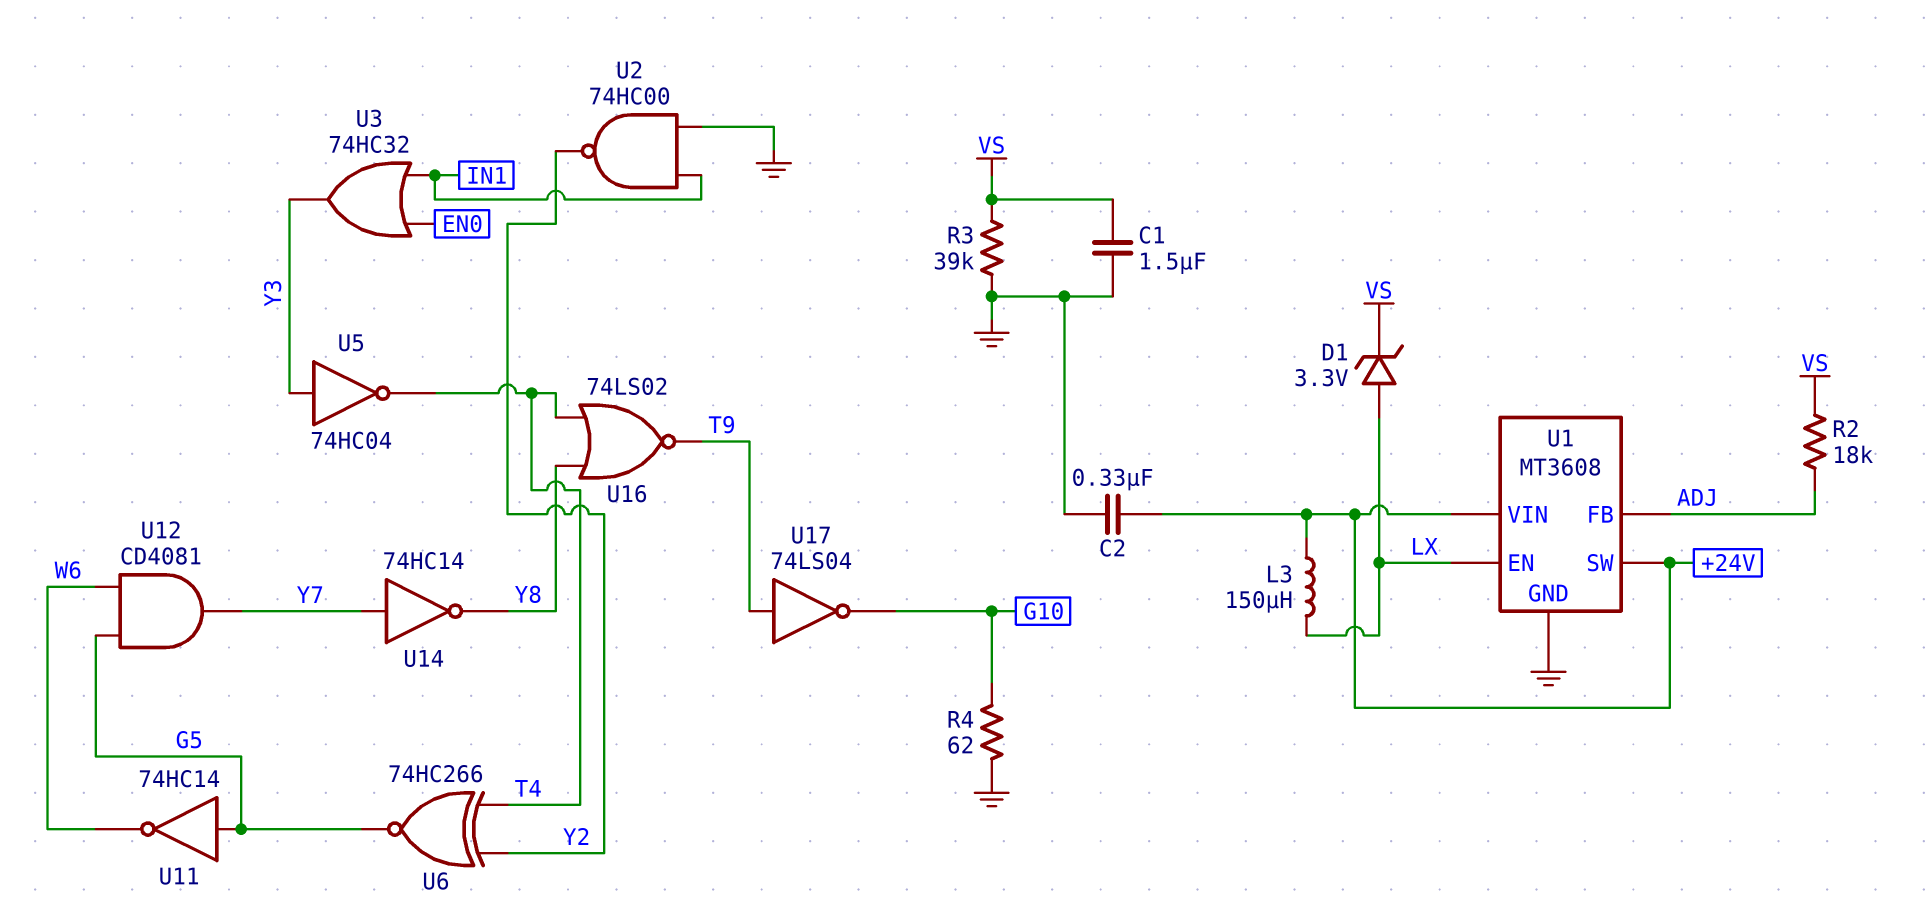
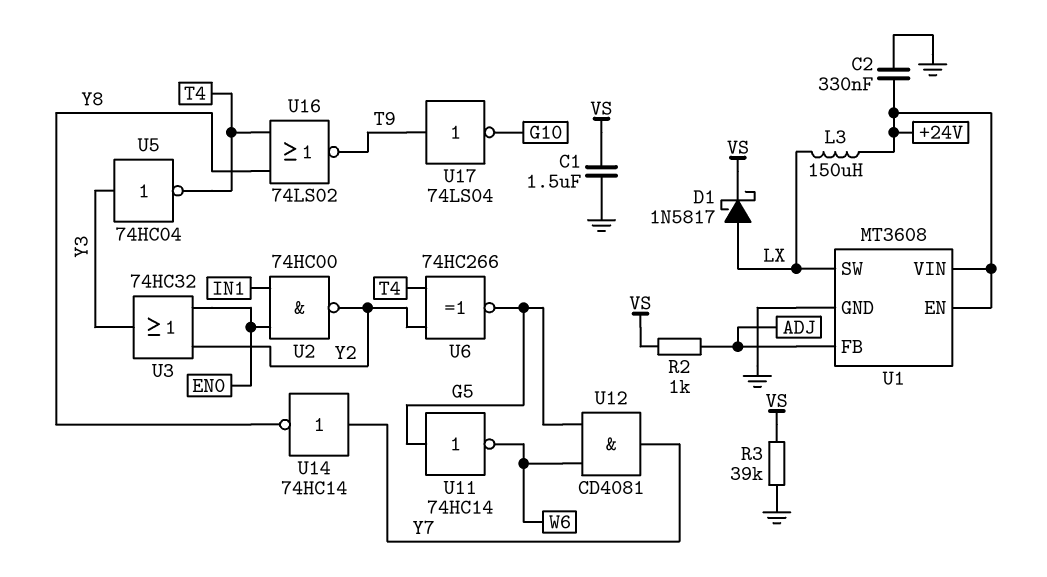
D1: zener 3.3V (A LX, K VS) -> schottky 1N5817 (A LX, K VS)
R2: 18k (ADJ, VS) -> 1k (ADJ, VS)
R4: 62 (G10, GND) -> none
U1 pin EN: LX -> +24V
U1 pin SW: +24V -> LX
U2: NAND 74HC00 (in GND, in IN1, out Y2) -> NAND 74HC00 (in EN0, in IN1, out Y2)
U3: OR 74HC32 (in EN0, in IN1, out Y3) -> OR 74HC32 (in EN0, in Y2, out Y3)

